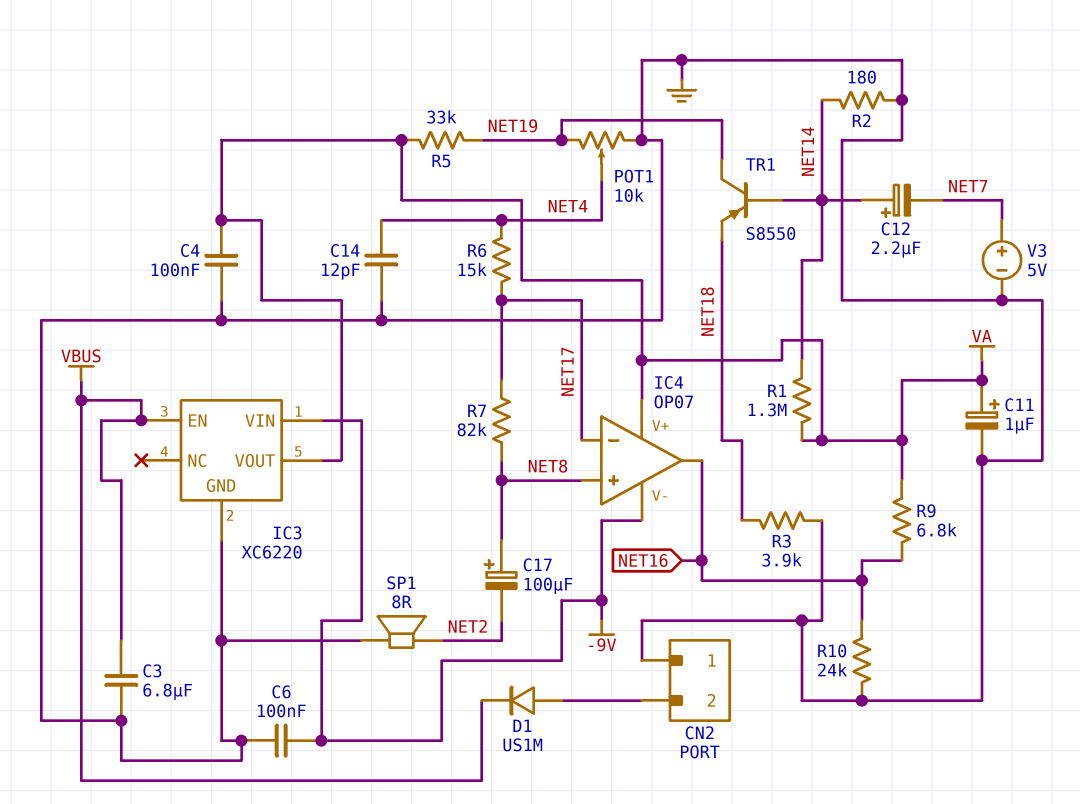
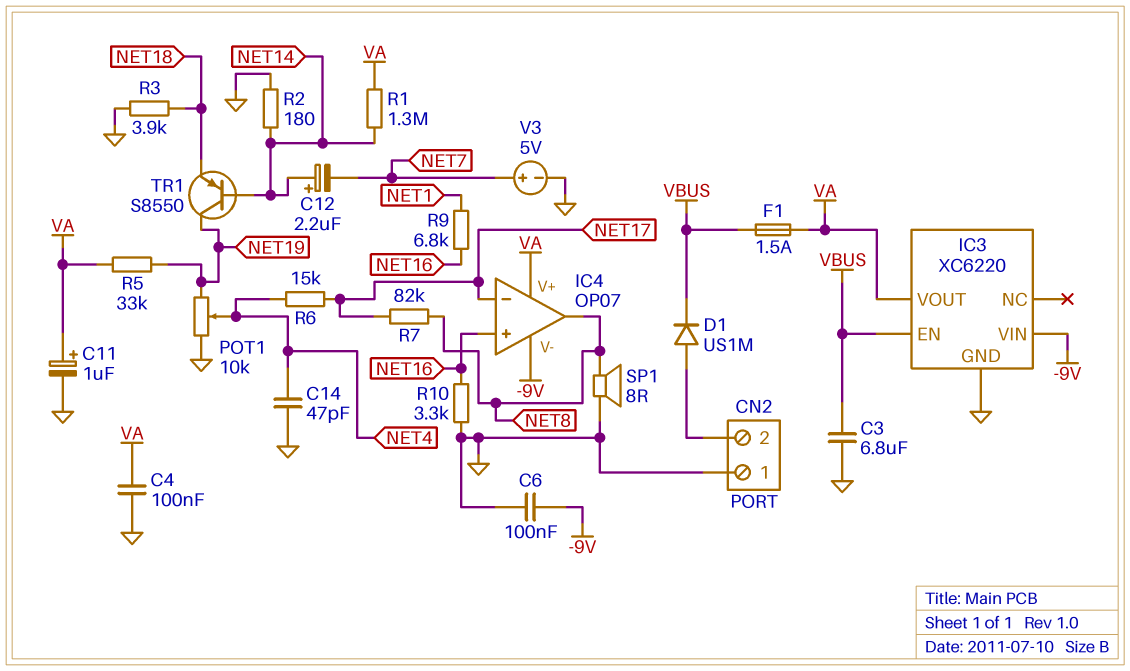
C14: 12pF (GND, NET4) -> 47pF (GND, NET4)
C17: 100uF (plus NET8, minus NET2) -> none
F1: none -> 1.5A (VA, VBUS)
IC4 pin in+: NET8 -> NET16
IC4 pin out: NET16 -> NET8
R9: 6.8k (NET16, VA) -> 6.8k (NET1, NET16)
R10: 24k (GND, NET16) -> 3.3k (GND, NET16)
SP1: speaker 8R (GND, NET2) -> speaker 8R (GND, NET8)

